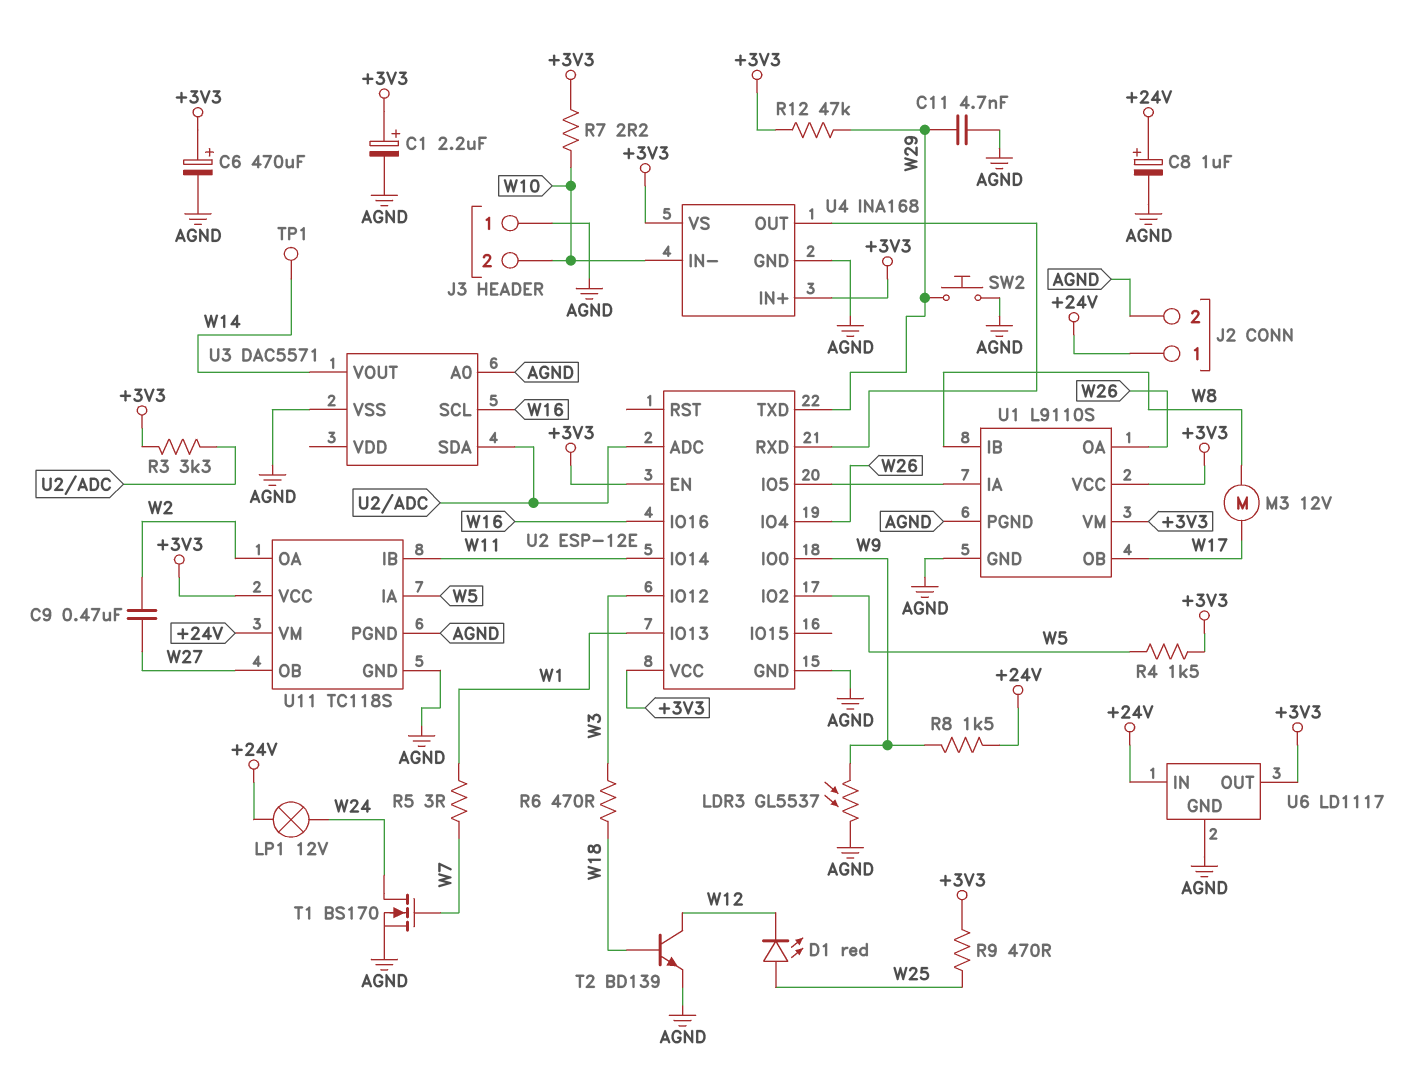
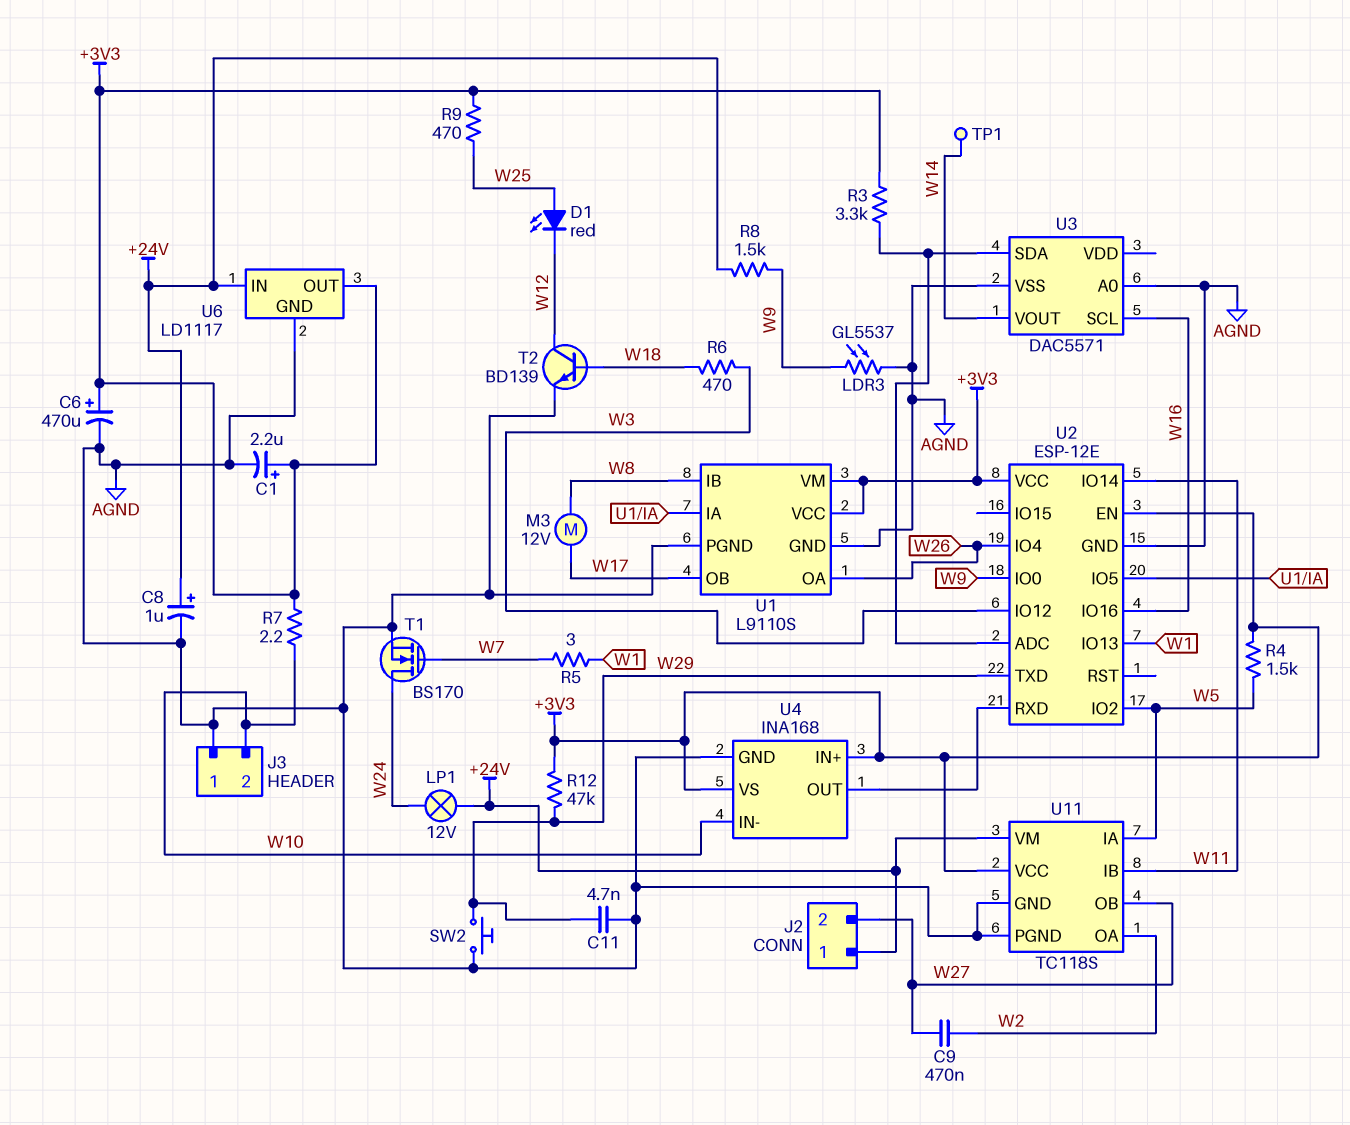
J2 pin 2: AGND -> W27

